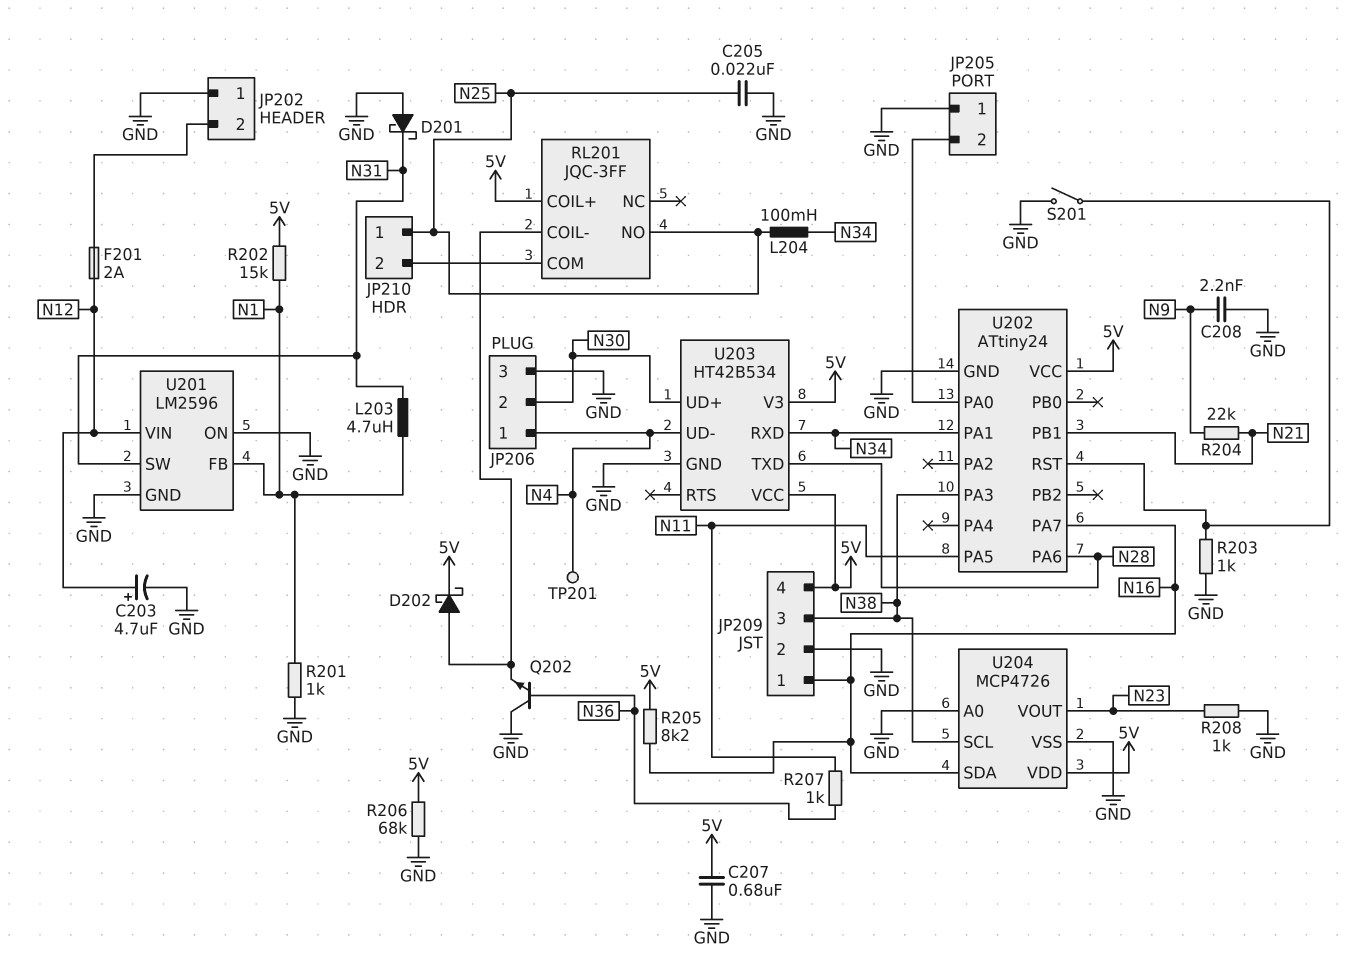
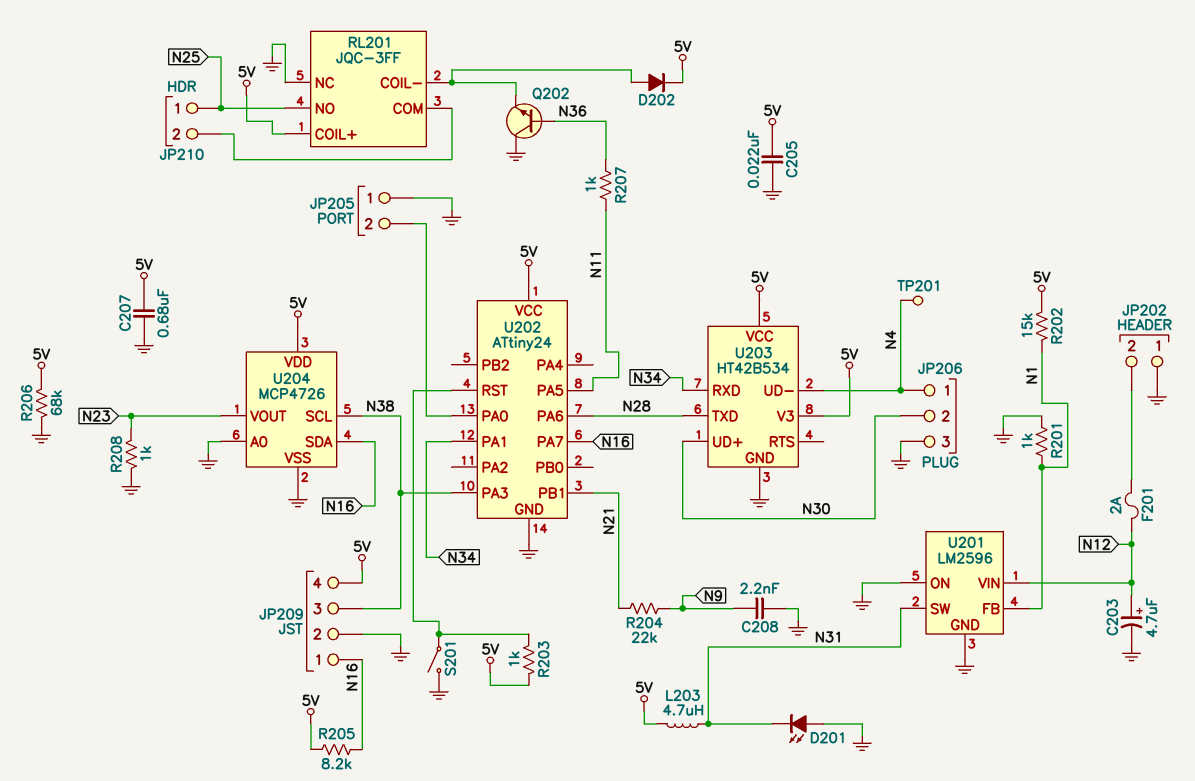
C205: 22nF (GND, N25) -> 22nF (5V, GND)
D201: schottky (A GND, K N31) -> LED (A GND, K N31)
D202: schottky (A RL201/COIL-, K 5V) -> diode (A RL201/COIL-, K 5V)
L203: 4.7uH (N1, N31) -> 4.7uH (5V, N31)
L204: 100mH (N25, N34) -> none
R203: 1k (GND, U202/RST) -> 1k (5V, U202/RST)
RL201 pin NC: none -> GND

